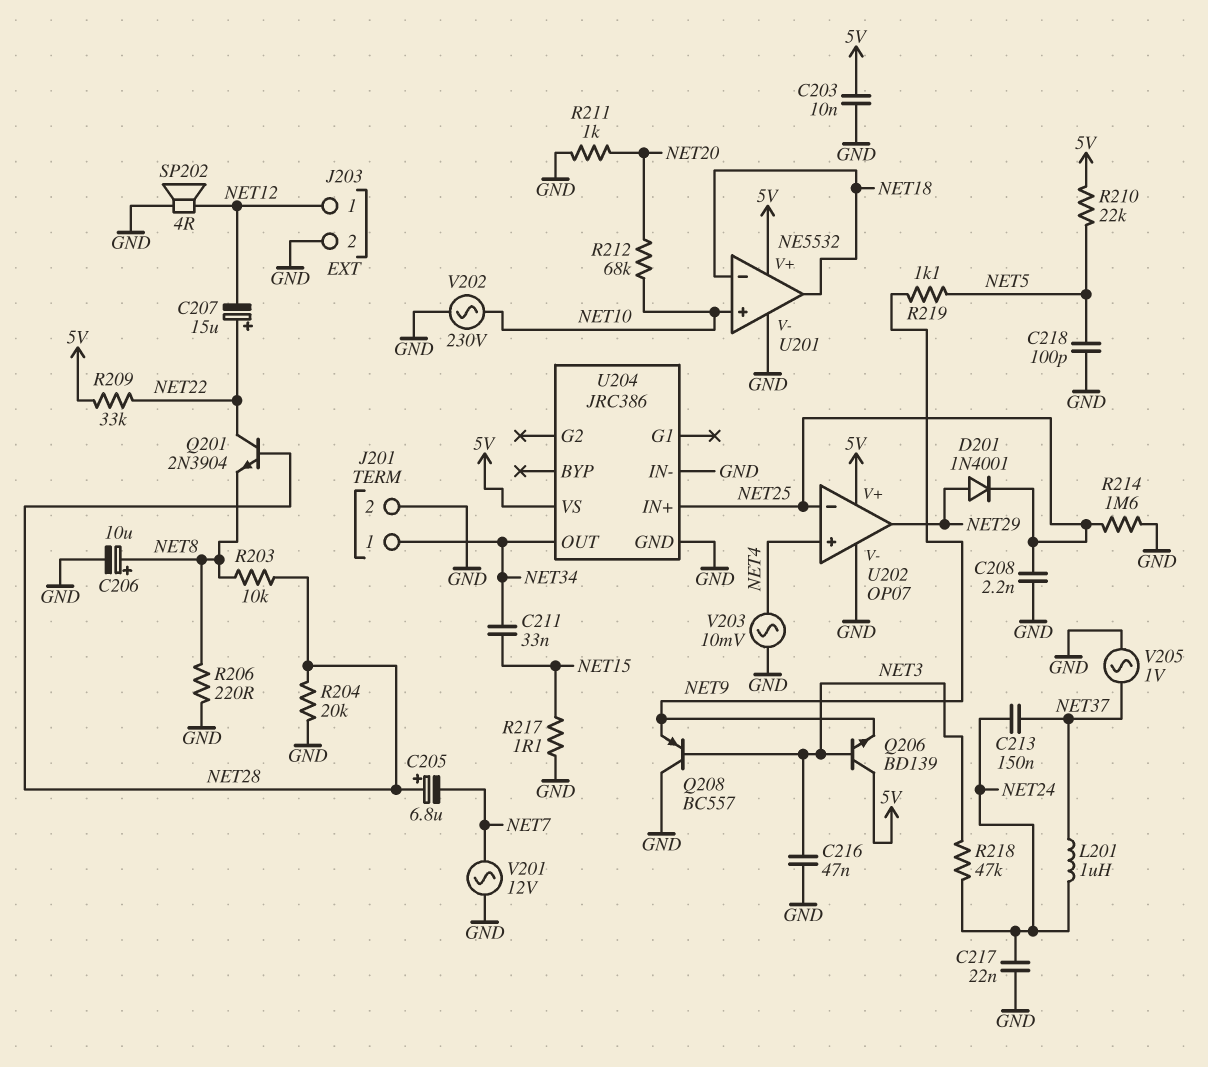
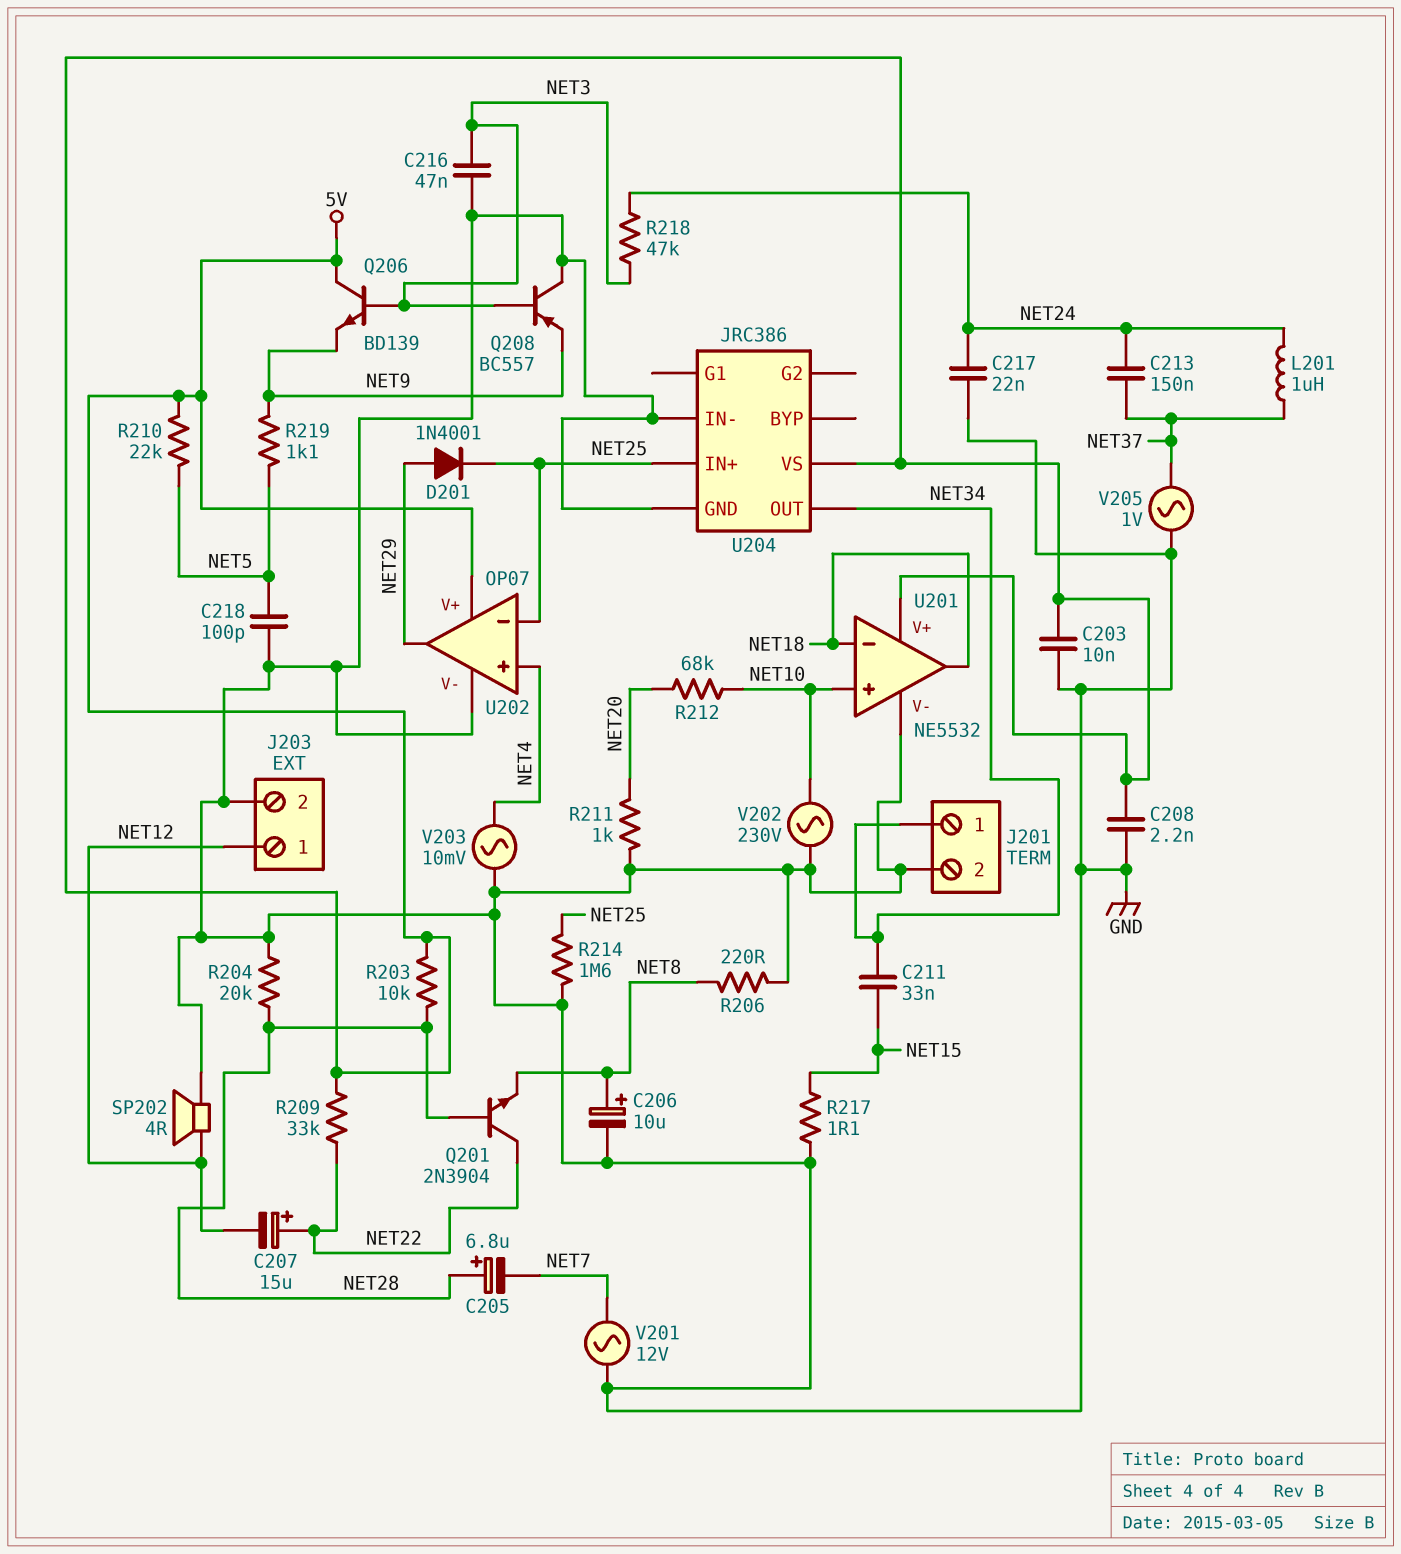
C208: 2.2nF (GND, NET25) -> 2.2nF (5V, GND)
R203: 10k (NET8, NET28) -> 10k (5V, NET28)

